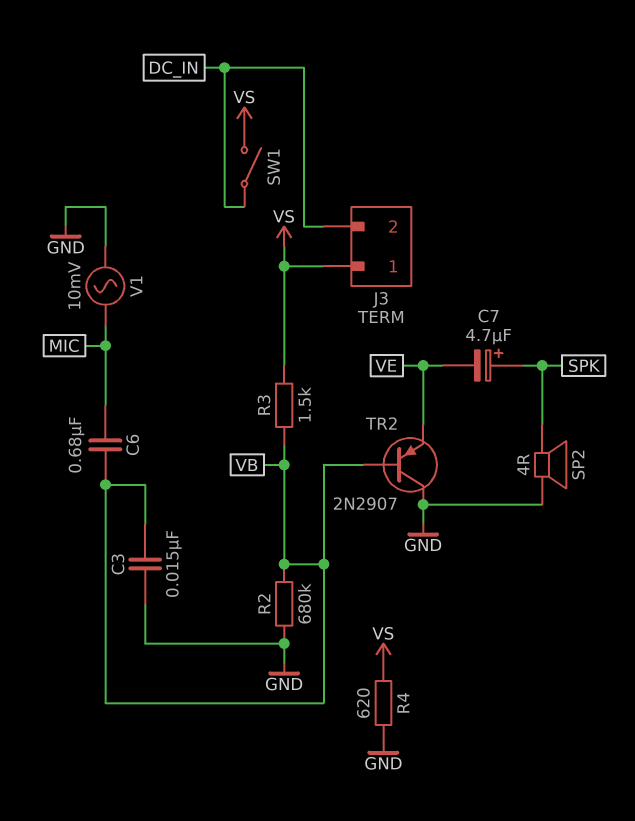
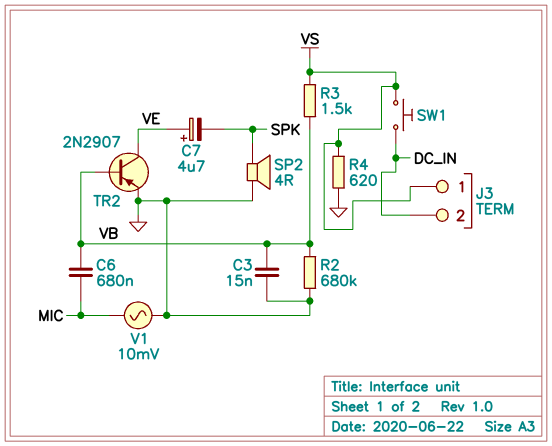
C7: 4.7uF (plus SPK, minus VE) -> 4.7uF (plus VE, minus SPK)
SW1: switch (DC_IN, VS) -> button (DC_IN, VS)
TR2: PNP 2N2907 (B VB, C GND, E VE) -> PNP 2N2907 (B VB, C VE, E GND)

